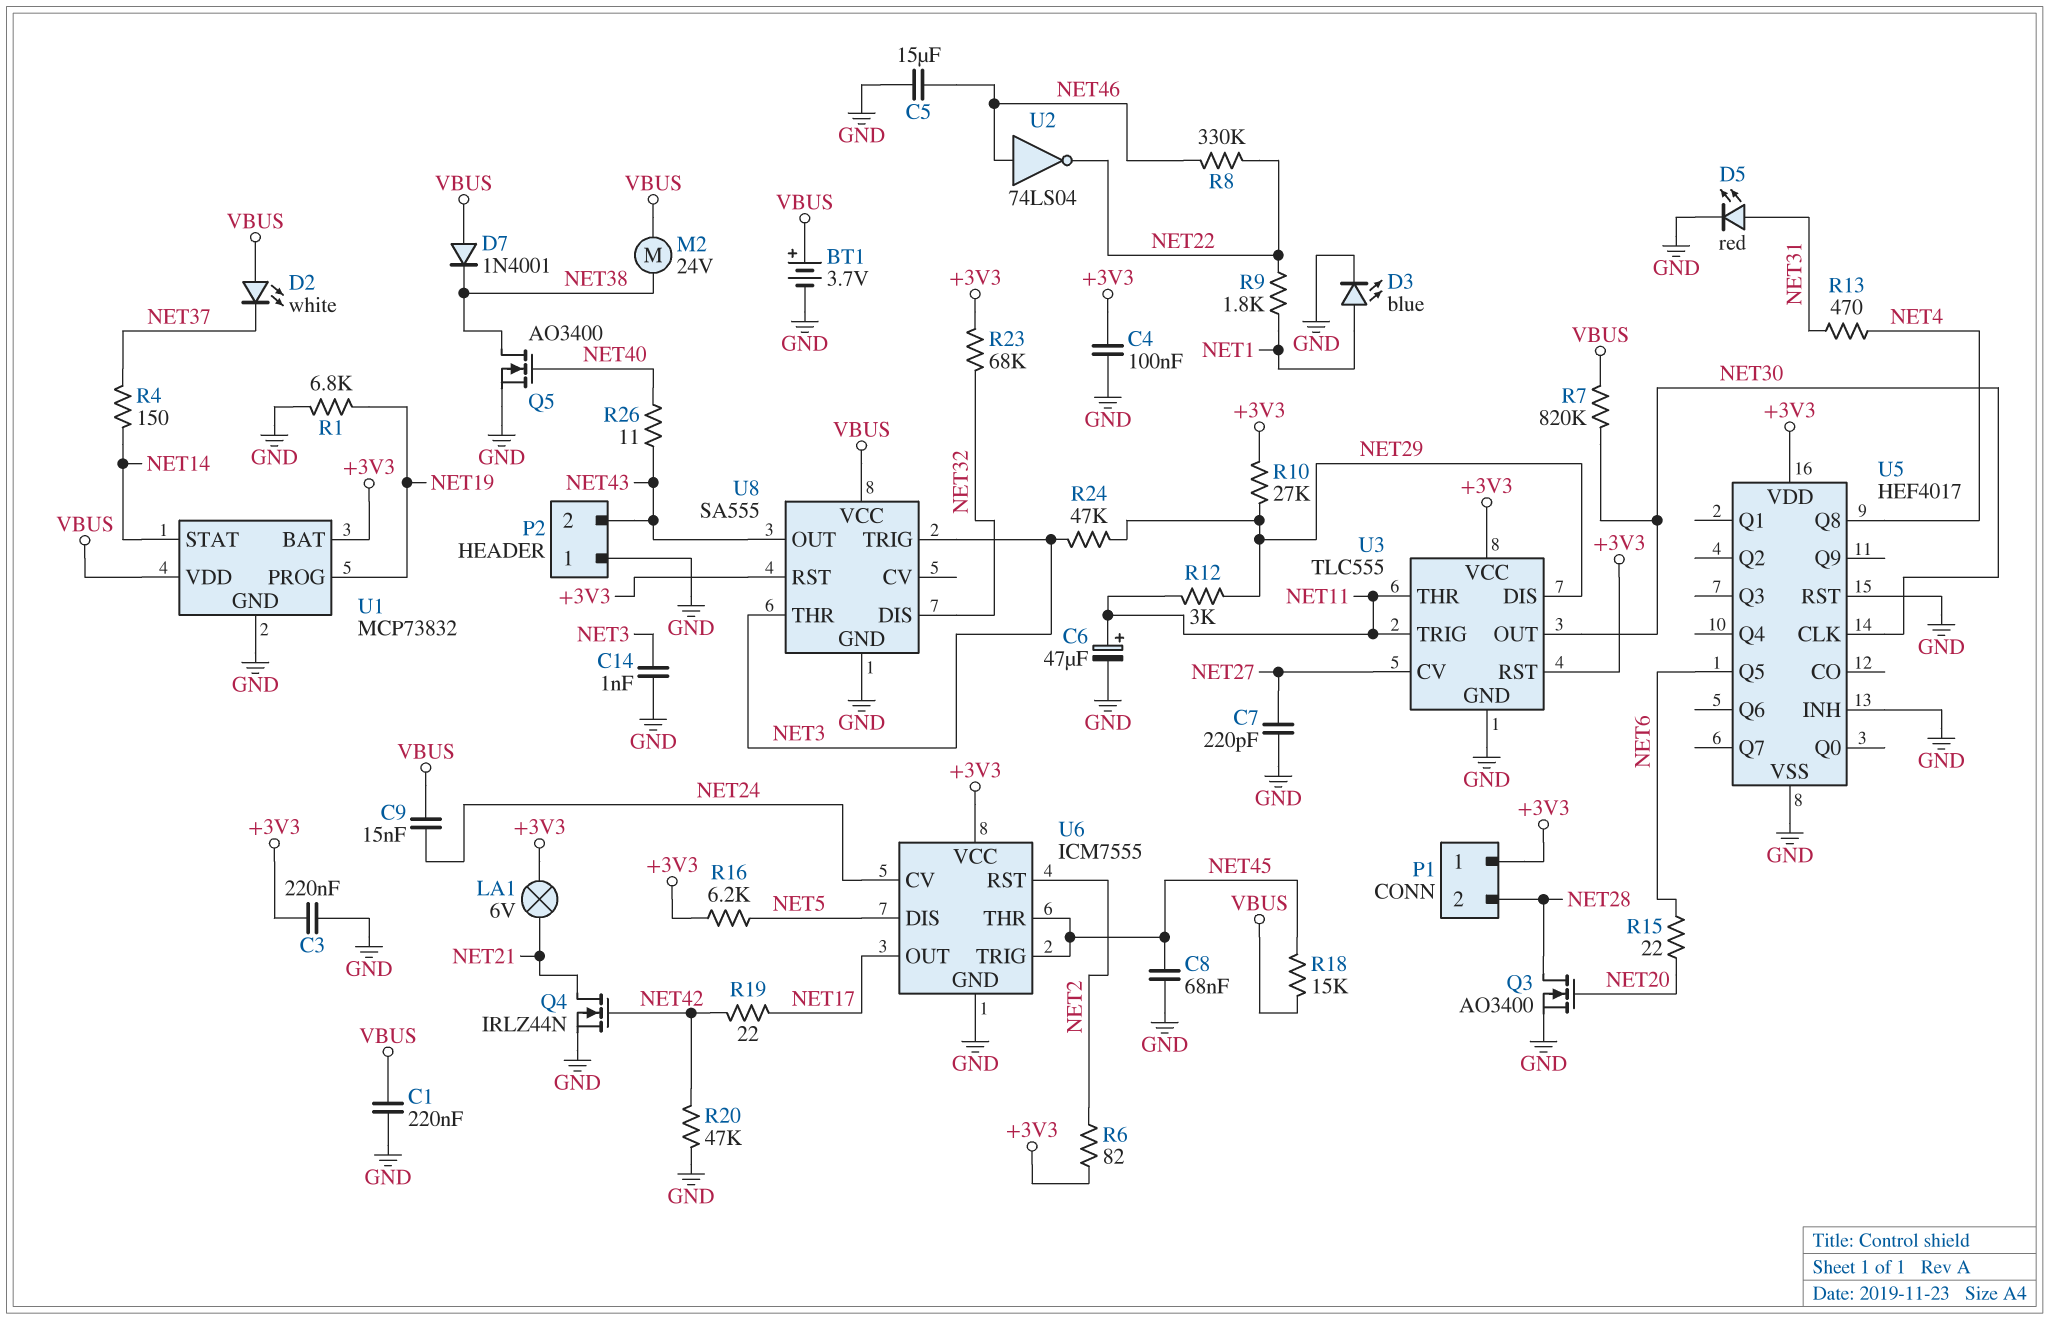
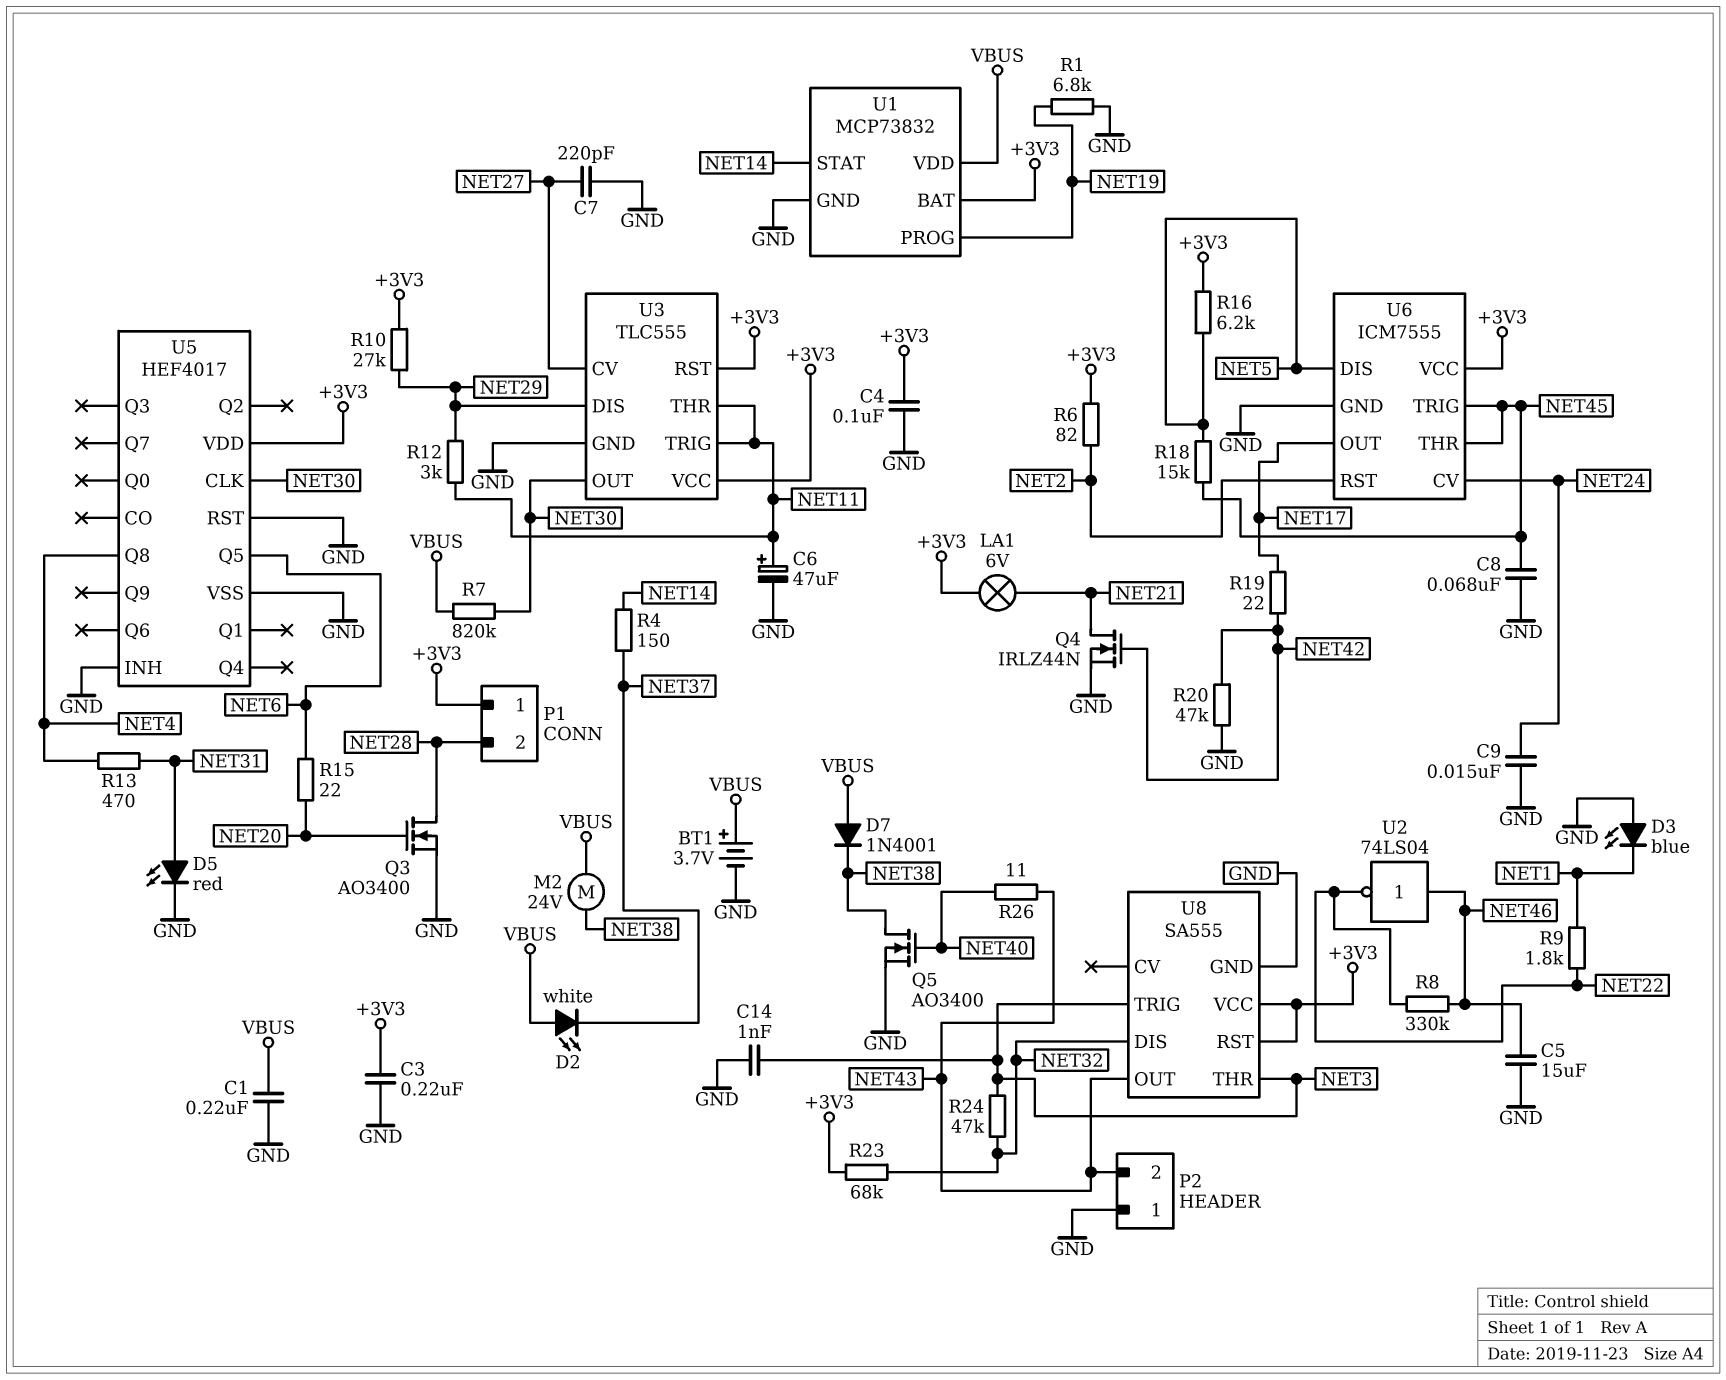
C9: 15nF (NET24, VBUS) -> 15nF (GND, NET24)
D3: LED blue (A NET1, K GND) -> LED blue (A GND, K NET1)
R18: 15k (NET45, VBUS) -> 15k (NET5, NET45)
R24: 47k (NET3, NET29) -> 47k (NET3, NET32)
U8 pin VCC: VBUS -> +3V3

